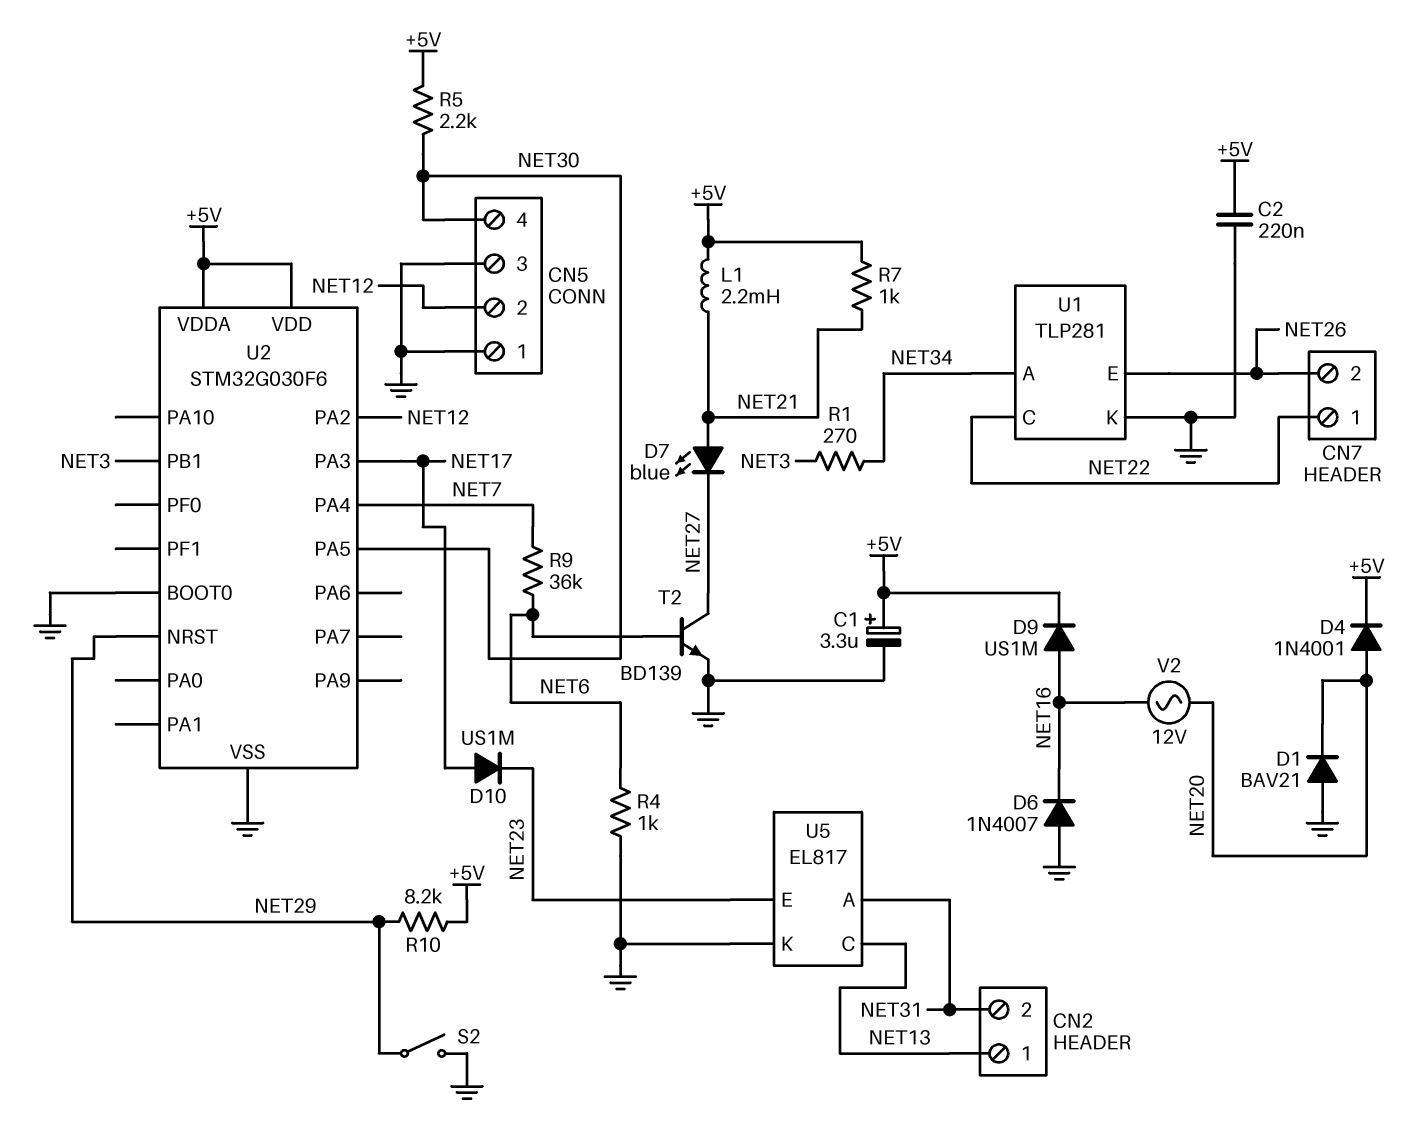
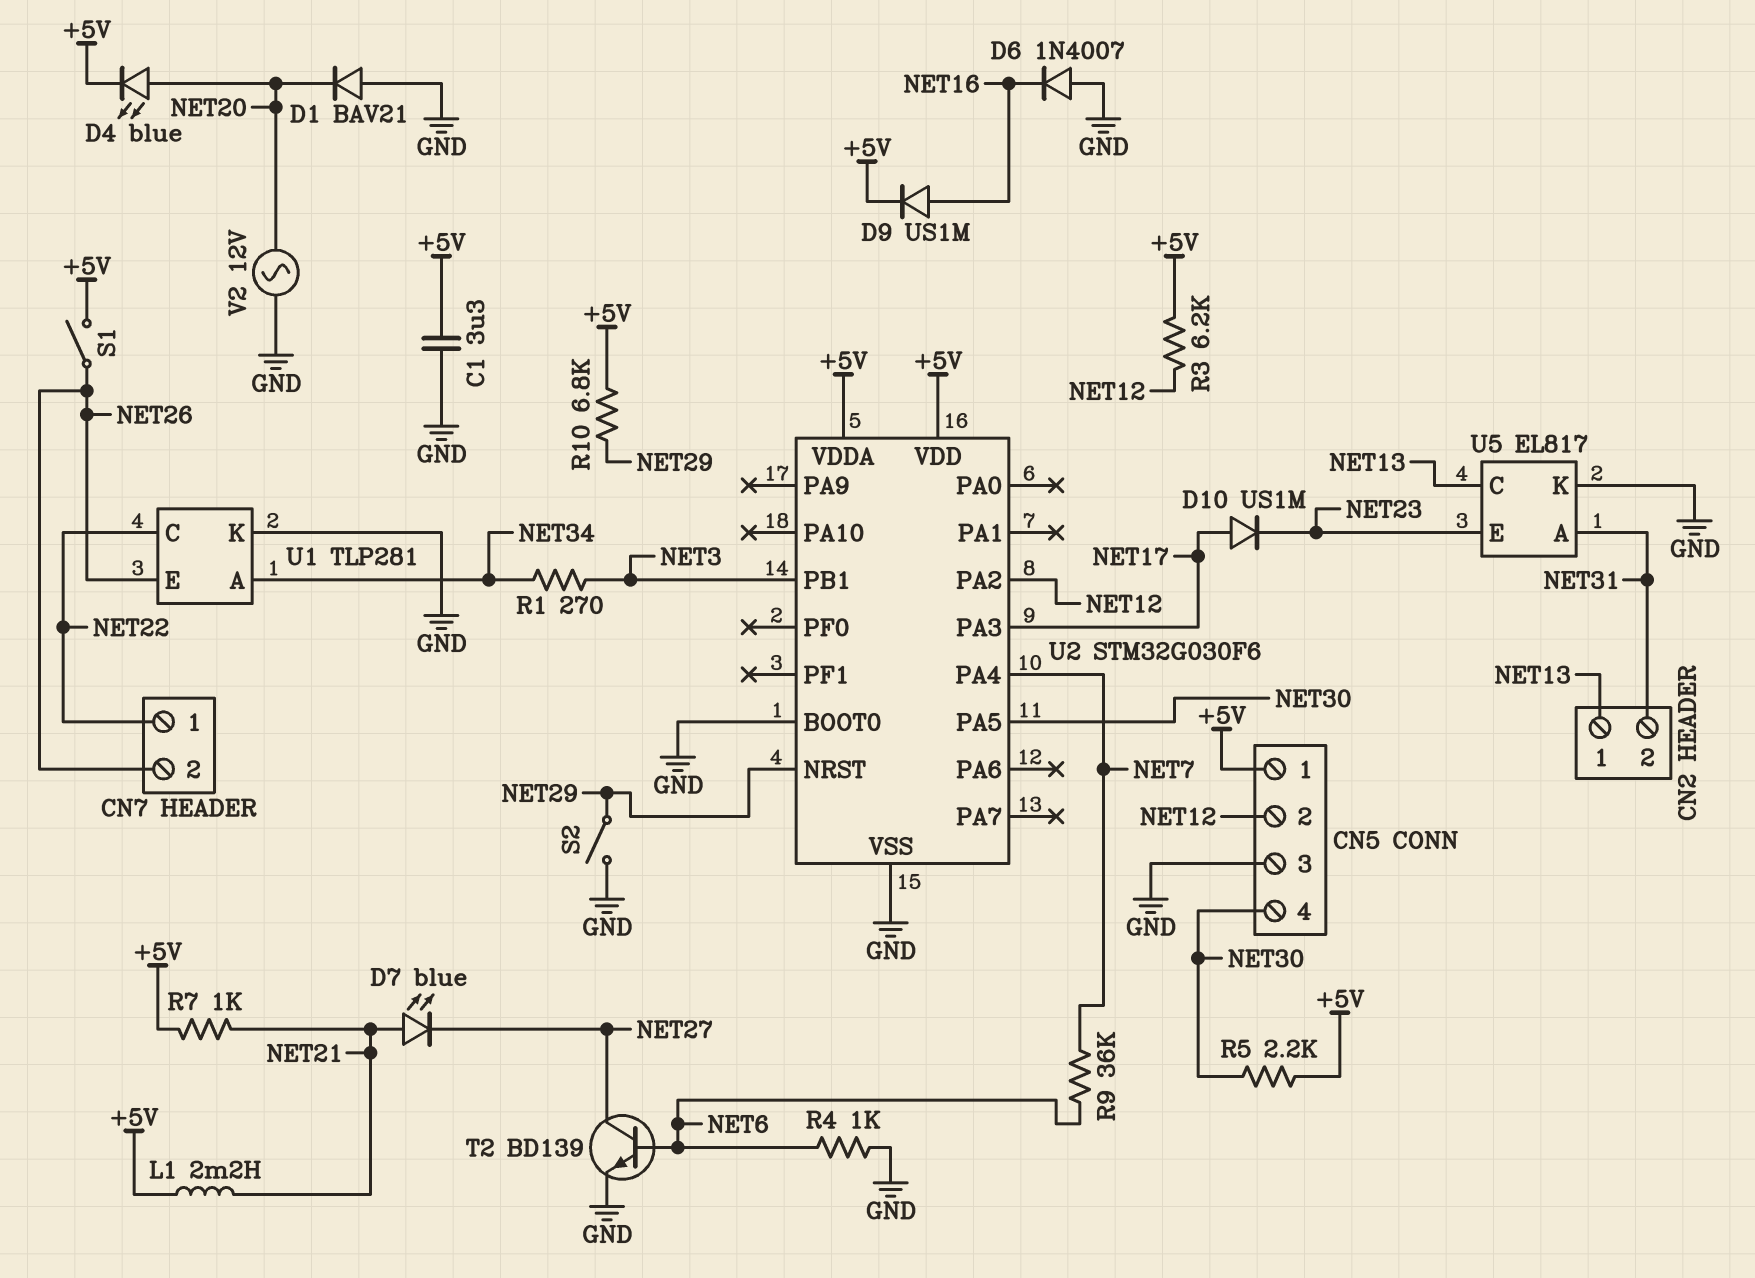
C1: 3.3uF (plus +5V, minus GND) -> 3.3uF (+5V, GND)
C2: 220nF (+5V, GND) -> none
CN5 pin 1: GND -> +5V
D4: diode 1N4001 (A NET20, K +5V) -> LED blue (A NET20, K +5V)
R3: none -> 6.2k (+5V, NET12)
R10: 8.2k (+5V, NET29) -> 6.8k (+5V, NET29)
S1: none -> switch (+5V, NET26)
V2: AC 12V (NET16, NET20) -> AC 12V (GND, NET20)

